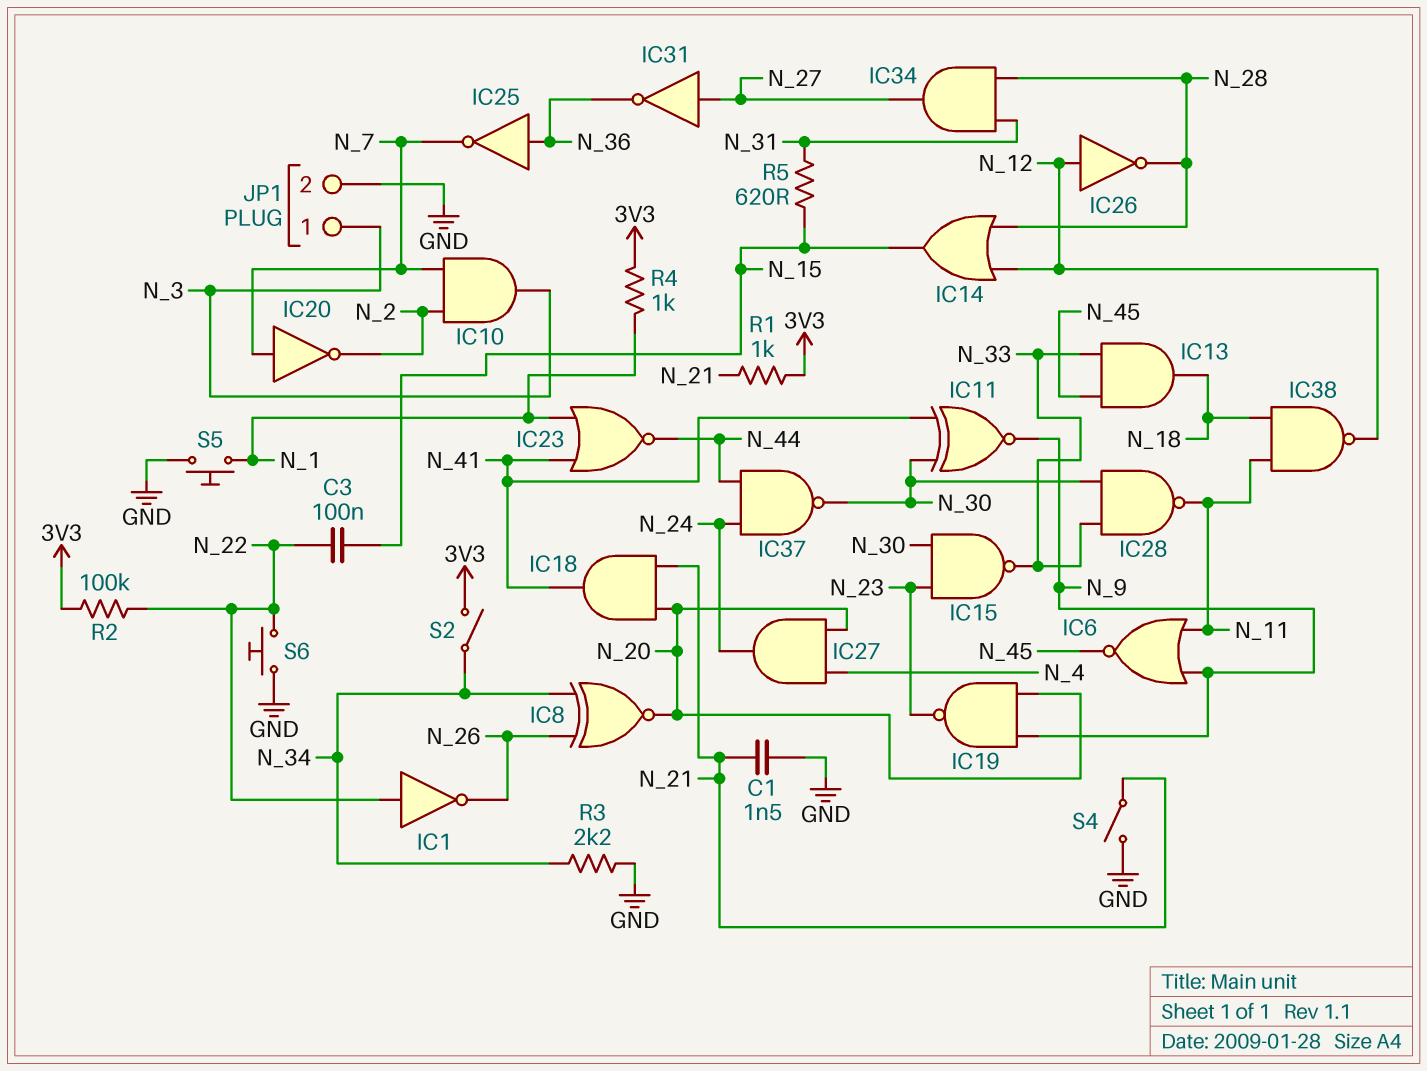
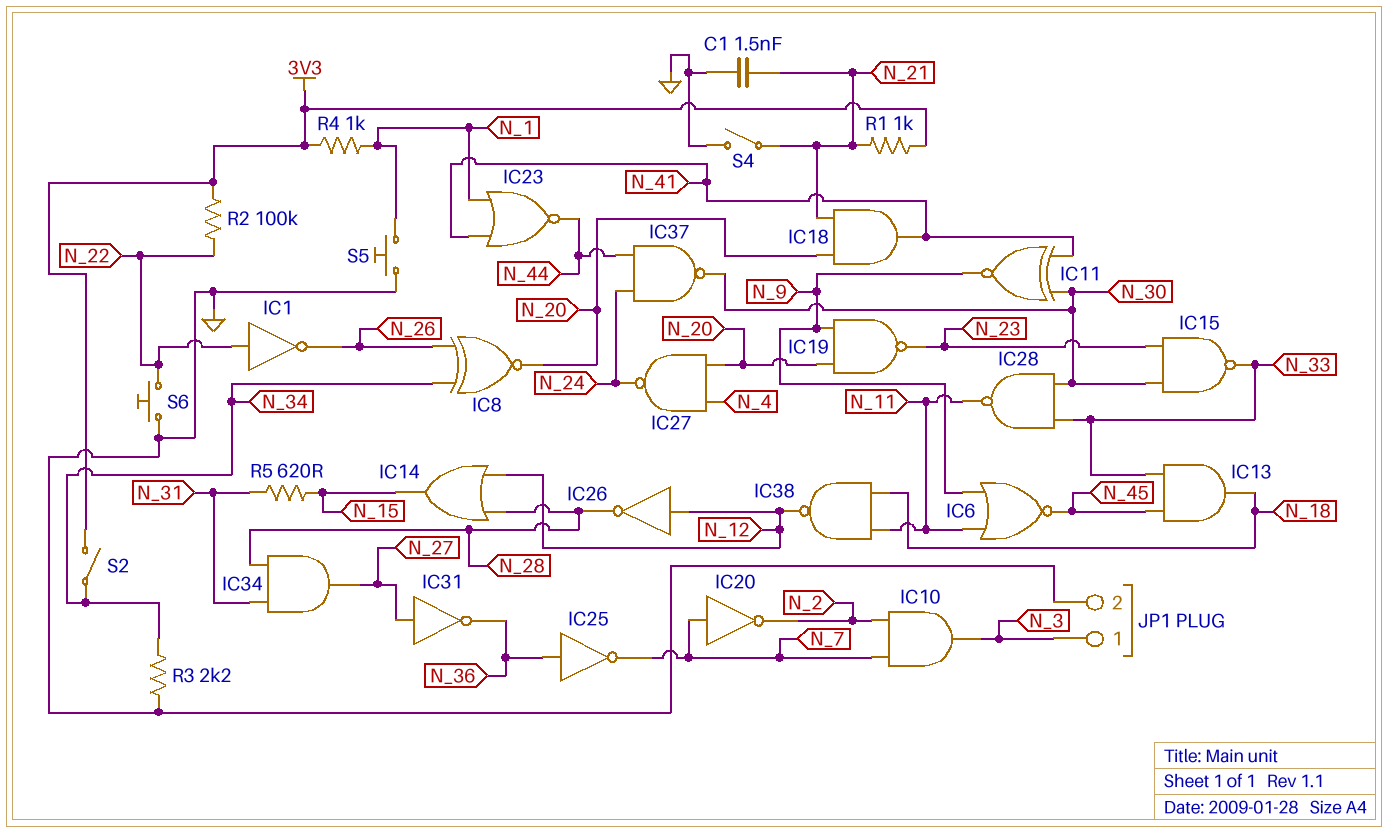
C3: 100nF (N_15, N_22) -> none
IC27: AND (in N_4, in N_20, out N_24) -> NAND (in N_4, in N_20, out N_24)

